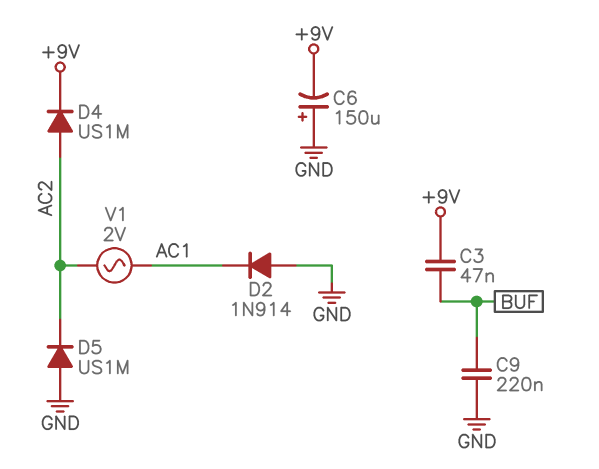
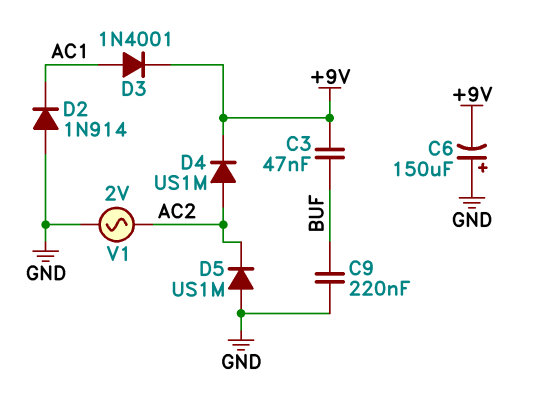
D3: none -> diode 1N4001 (A AC1, K +9V)
V1: AC 2V (AC1, AC2) -> AC 2V (AC2, GND)

